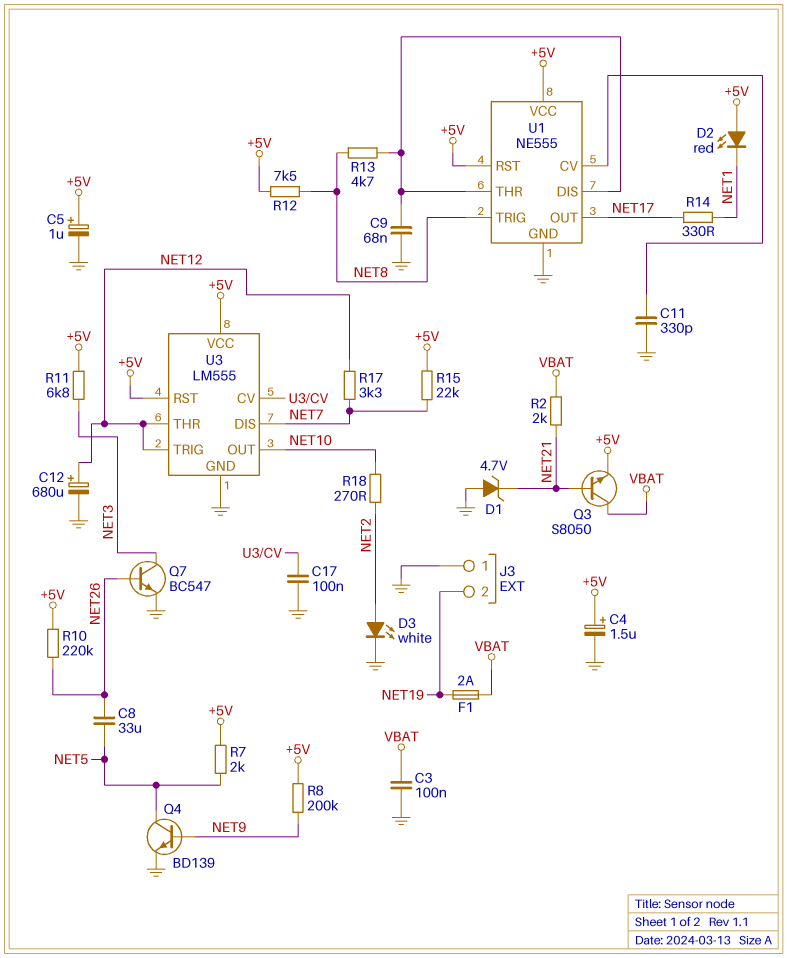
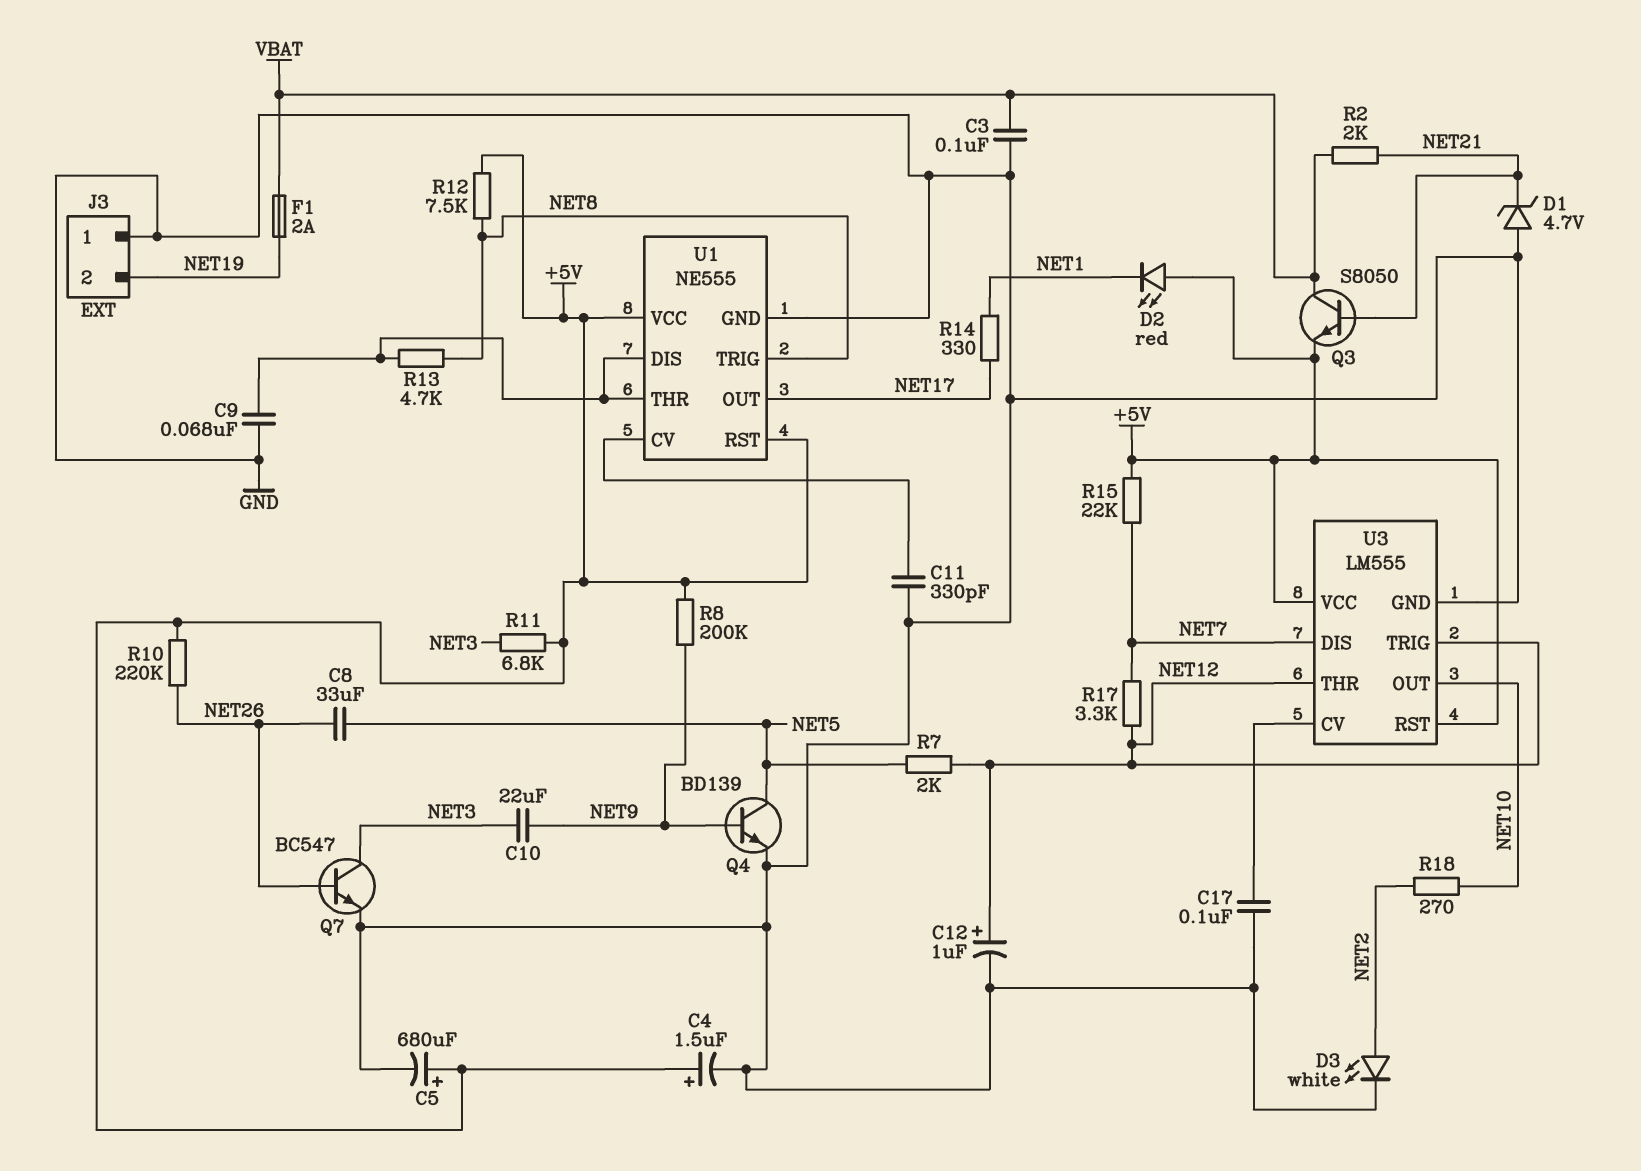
C5: 1uF (plus +5V, minus GND) -> 680uF (plus +5V, minus GND)
C10: none -> 22uF (NET3, NET9)
C12: 680uF (plus NET12, minus GND) -> 1uF (plus NET12, minus GND)
R7: 2k (+5V, NET5) -> 2k (NET5, NET12)

